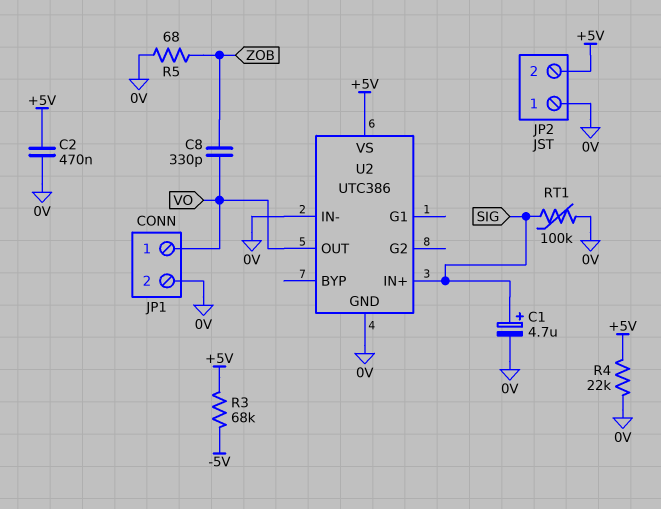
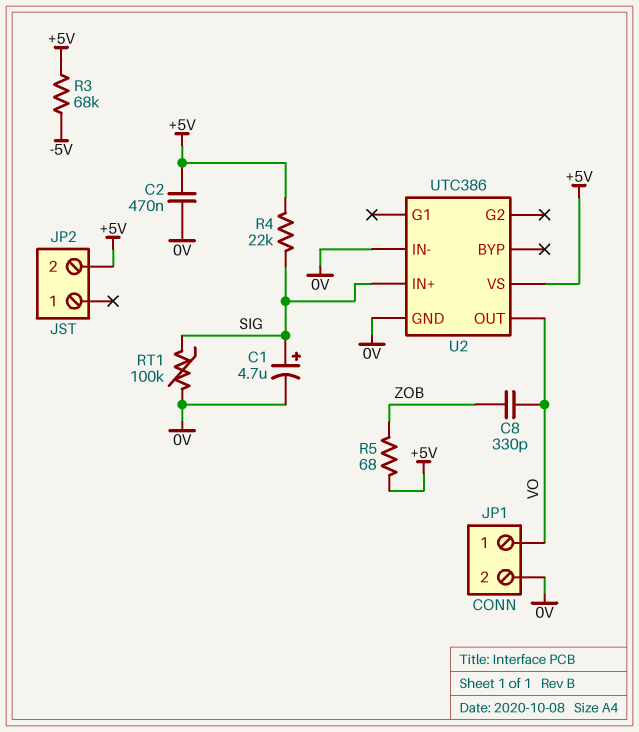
JP2 pin 1: 0V -> none
R4: 22k (+5V, 0V) -> 22k (+5V, SIG)
R5: 68 (0V, ZOB) -> 68 (+5V, ZOB)

